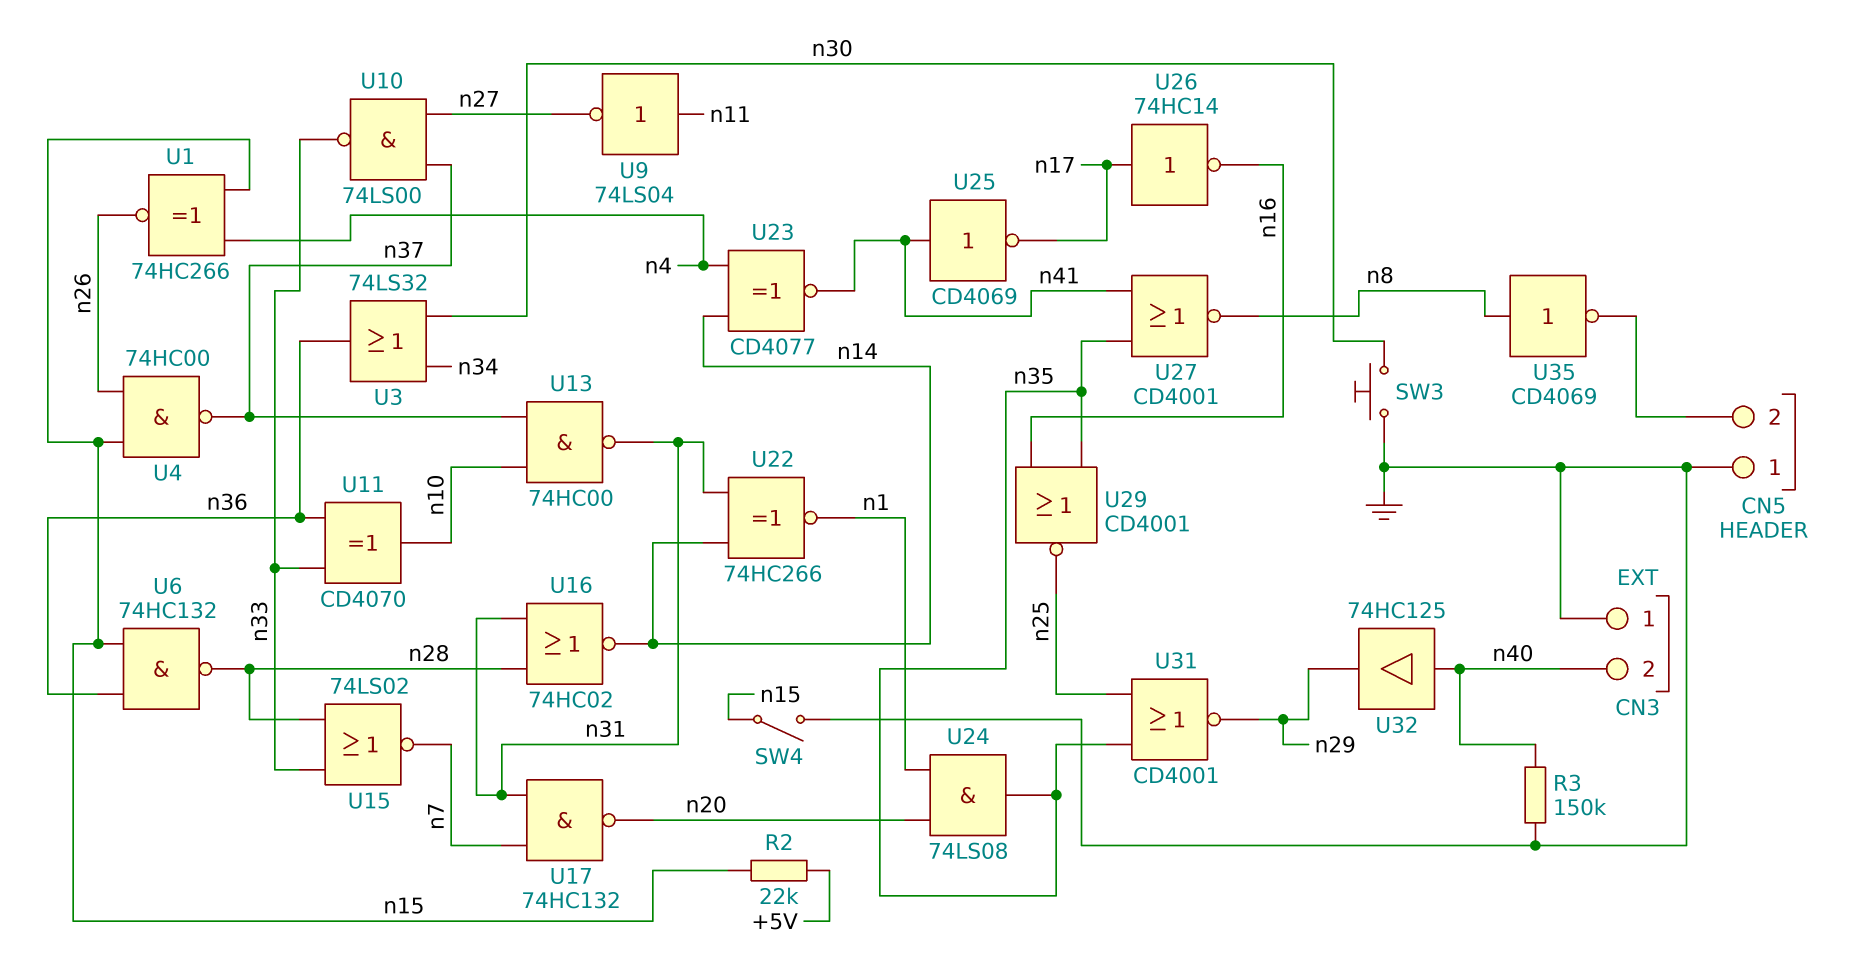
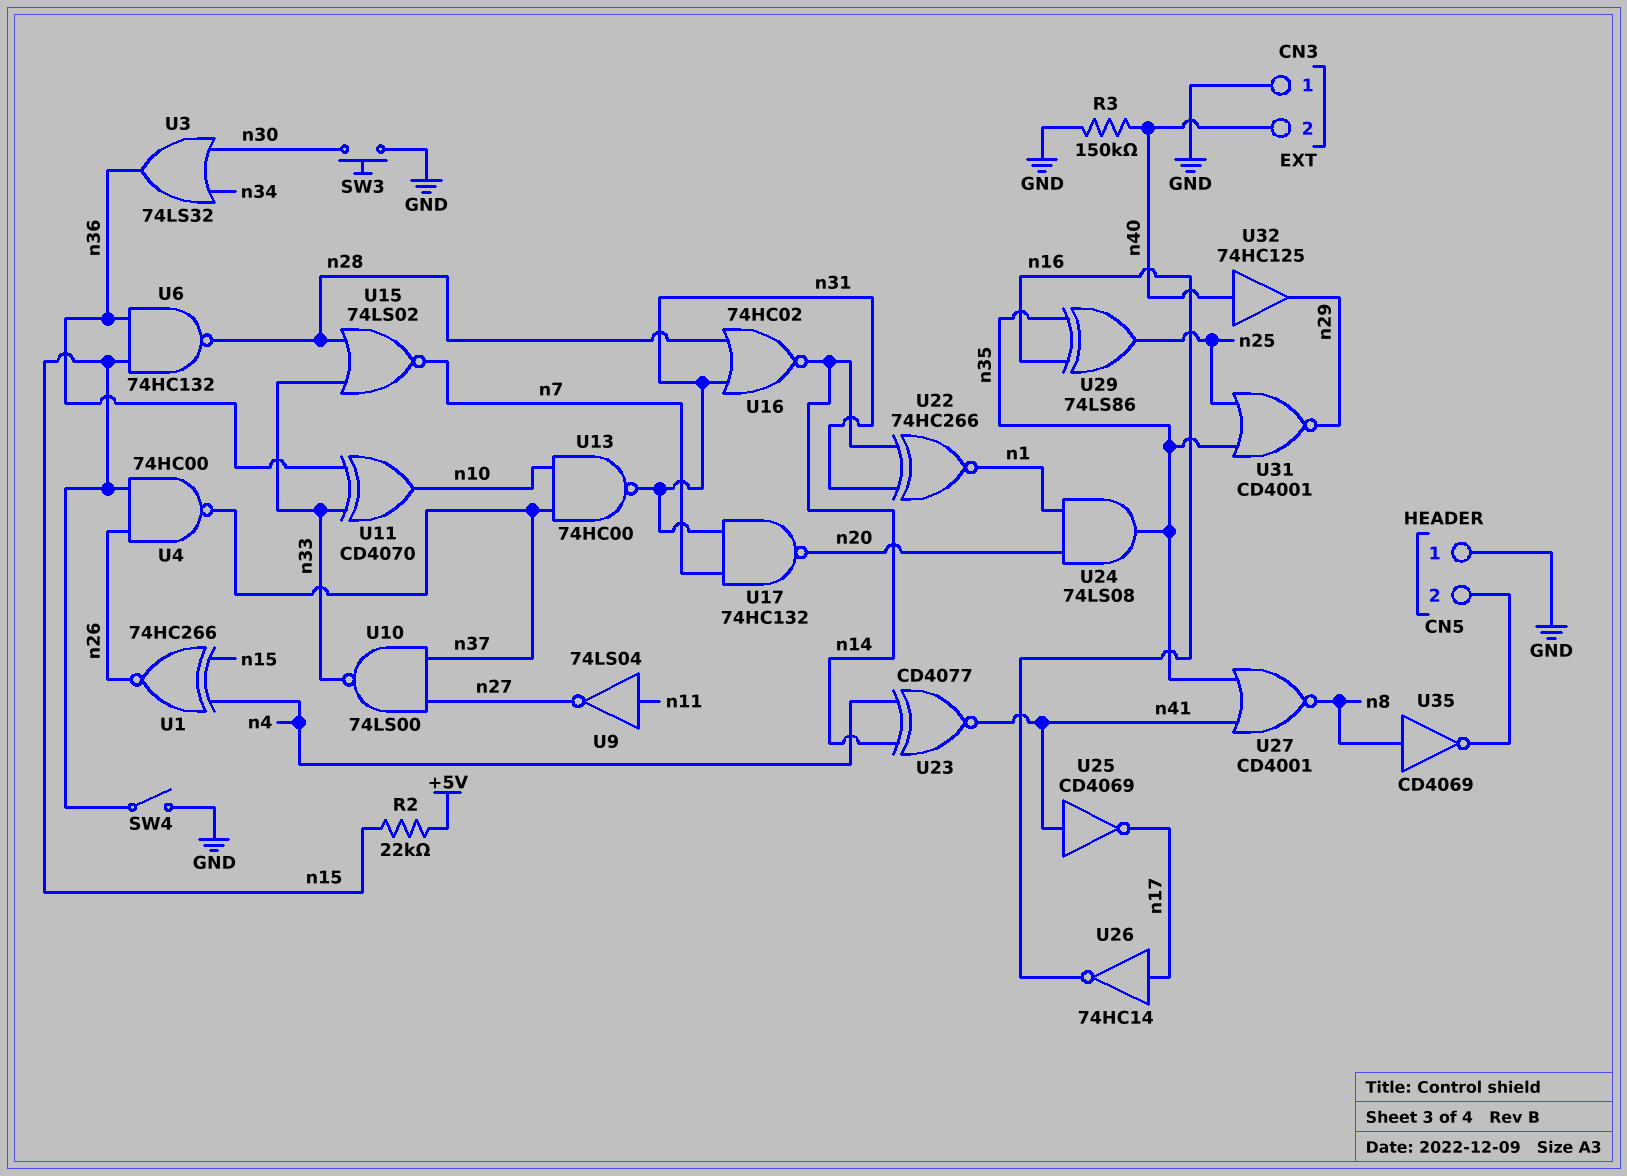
U29: NOR CD4001 (in n16, in n35, out n25) -> XOR 74LS86 (in n16, in n35, out n25)

